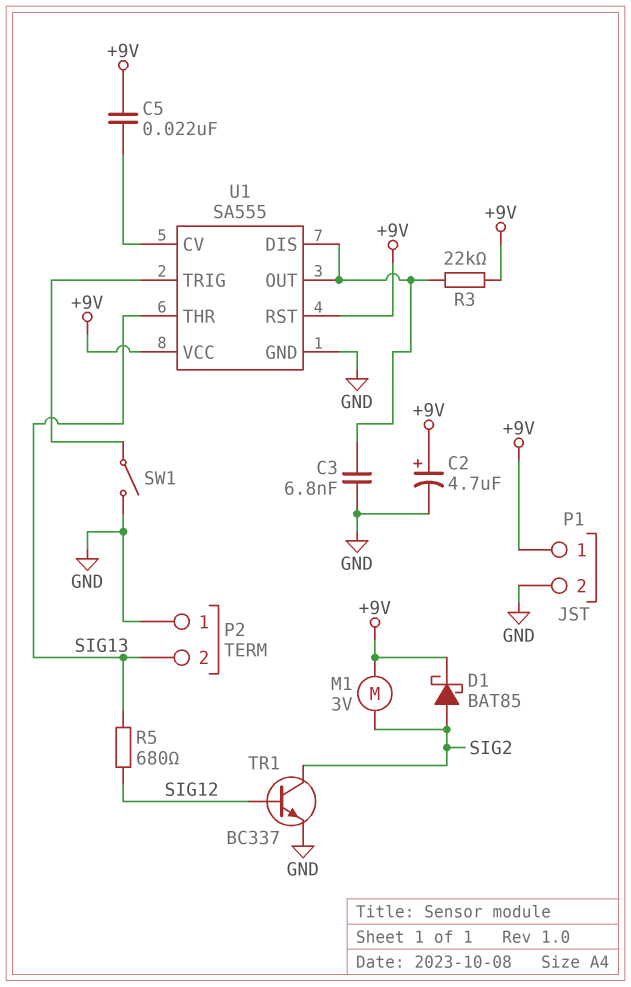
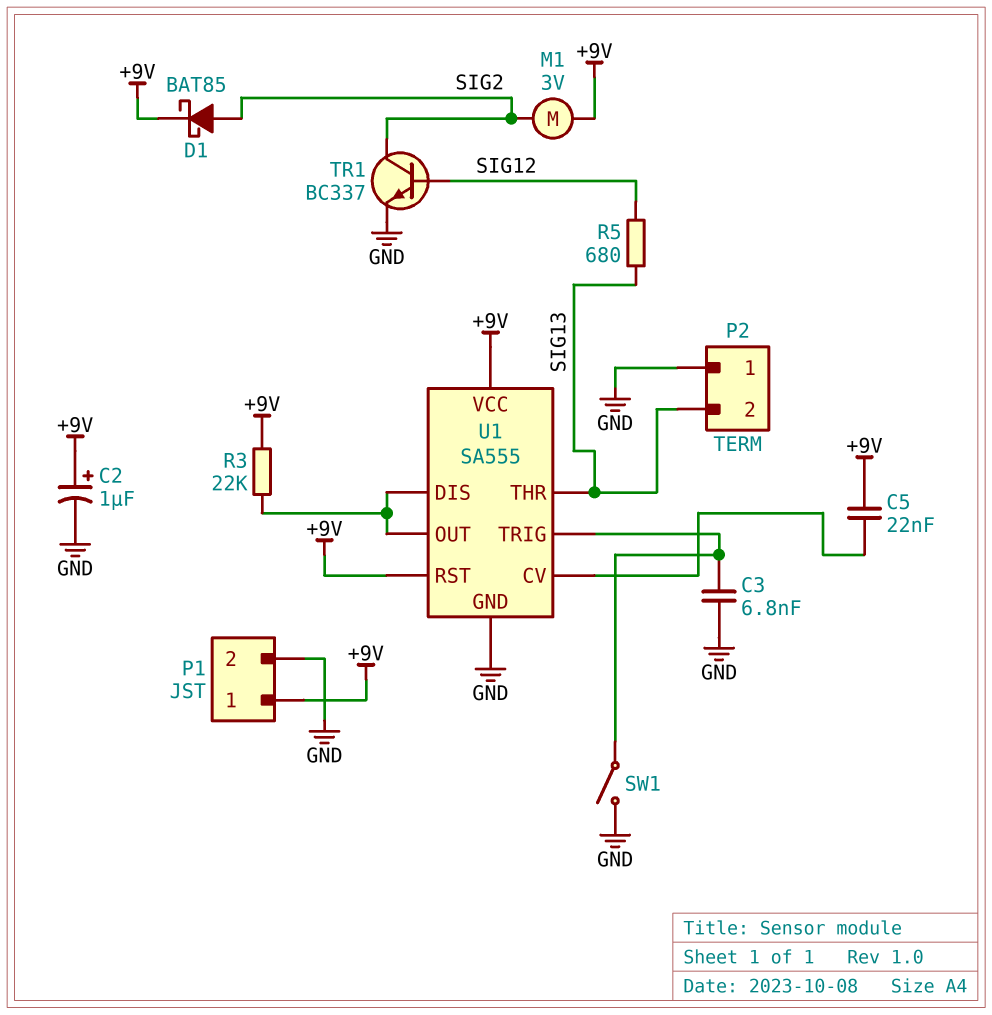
C2: 4.7uF (plus +9V, minus GND) -> 1uF (plus +9V, minus GND)
C3: 6.8nF (GND, U1/DIS) -> 6.8nF (GND, U1/TRIG)

